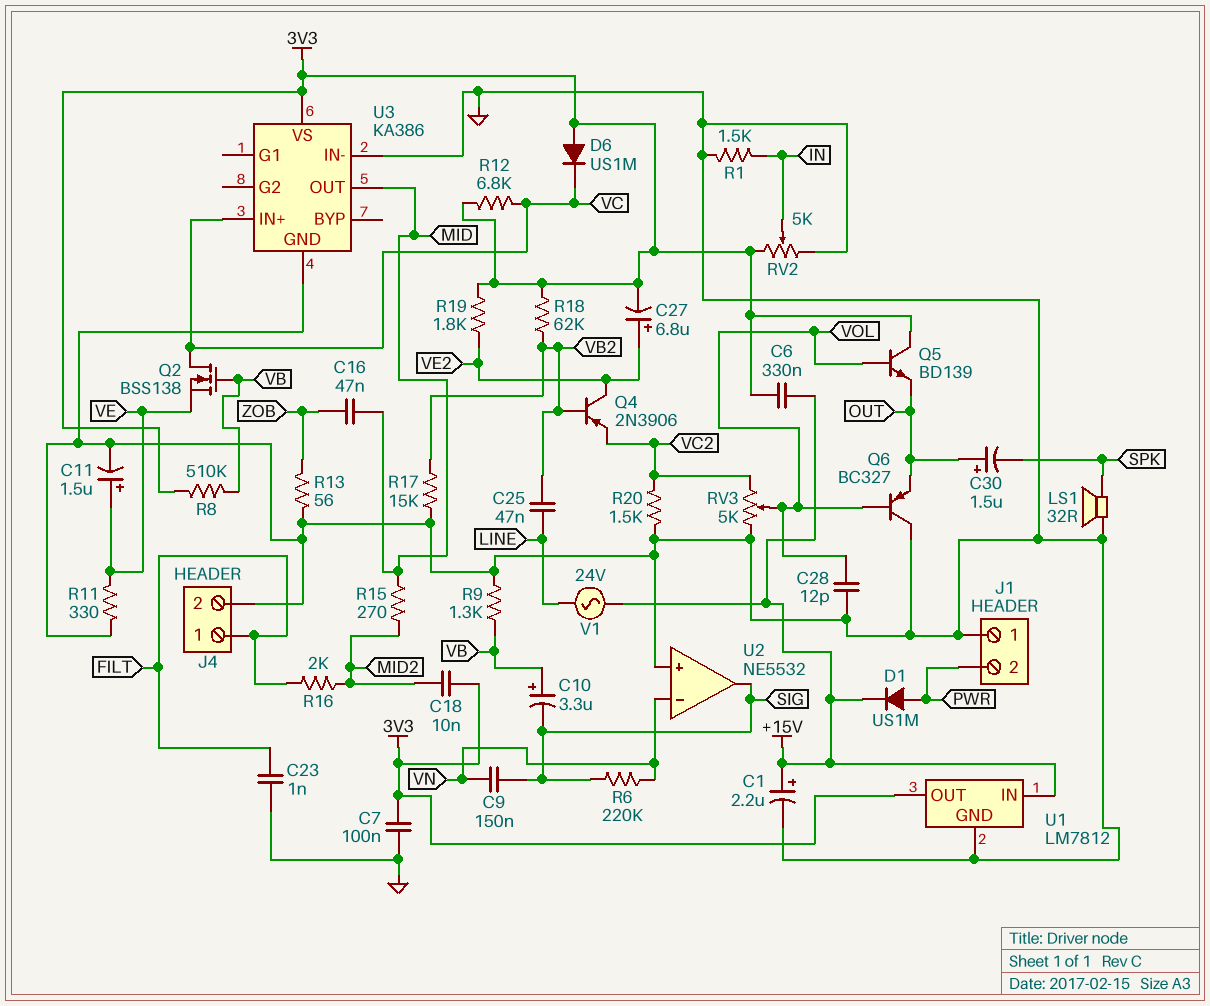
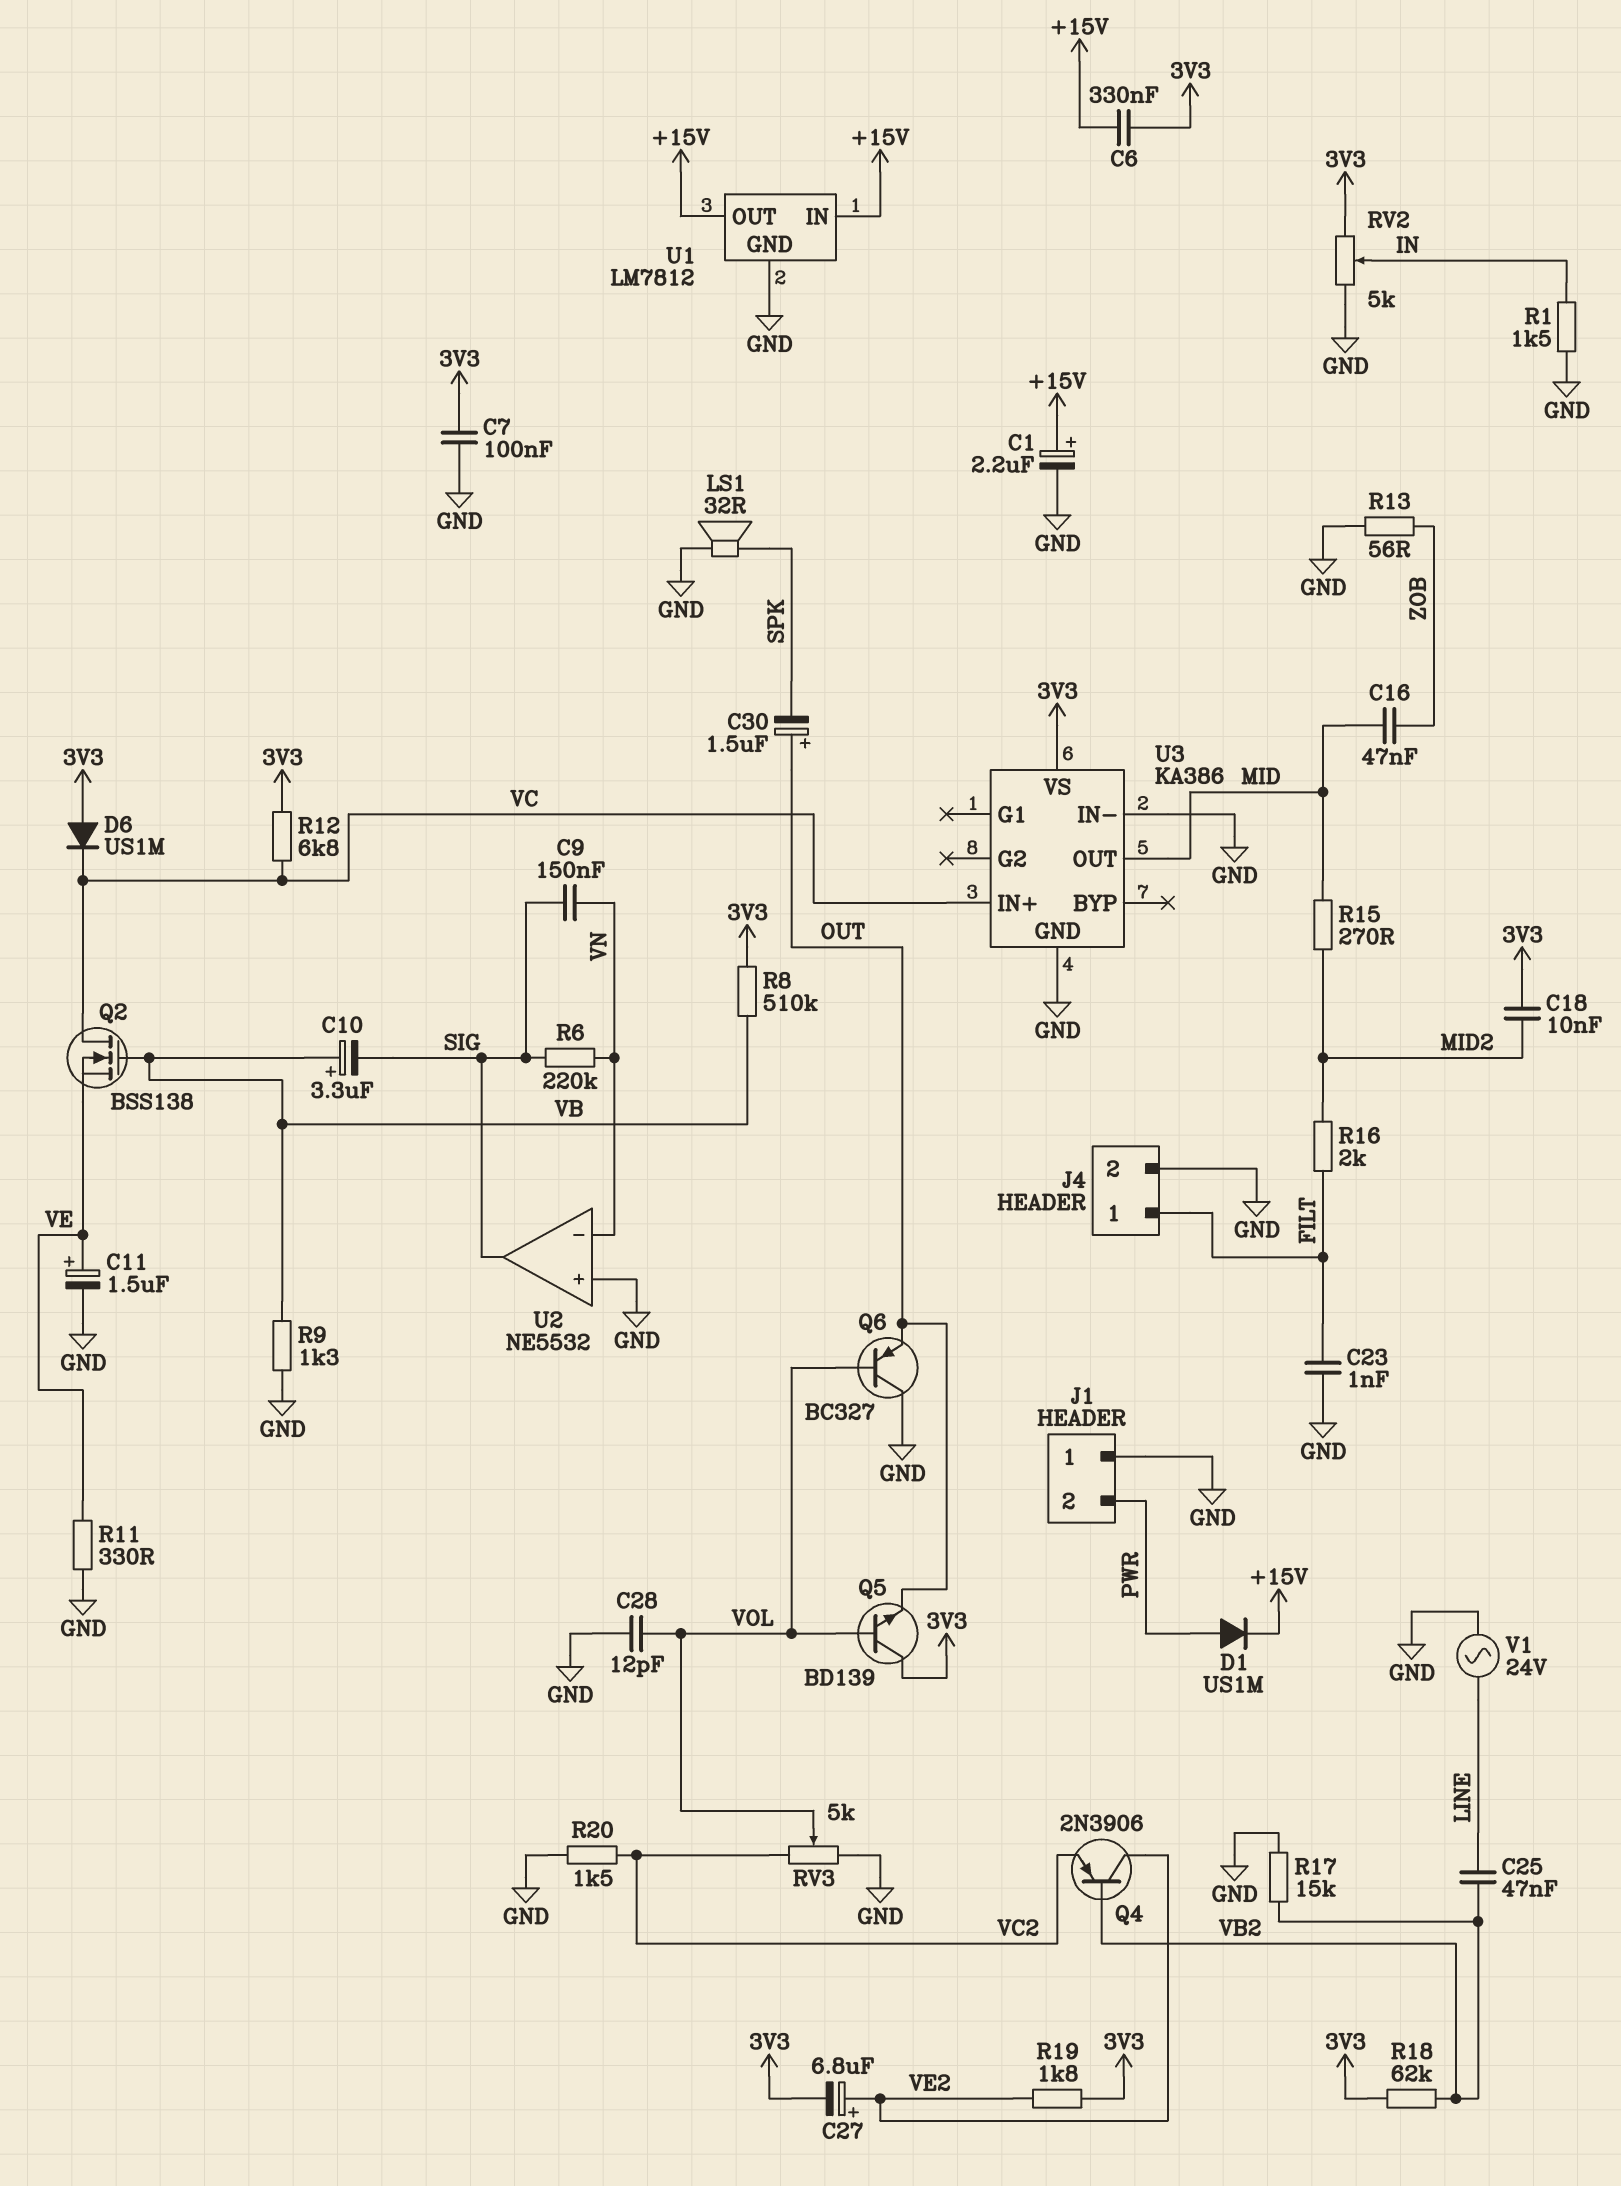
U1 pin OUT: 3V3 -> +15V
V1: AC 24V (+15V, LINE) -> AC 24V (GND, LINE)

